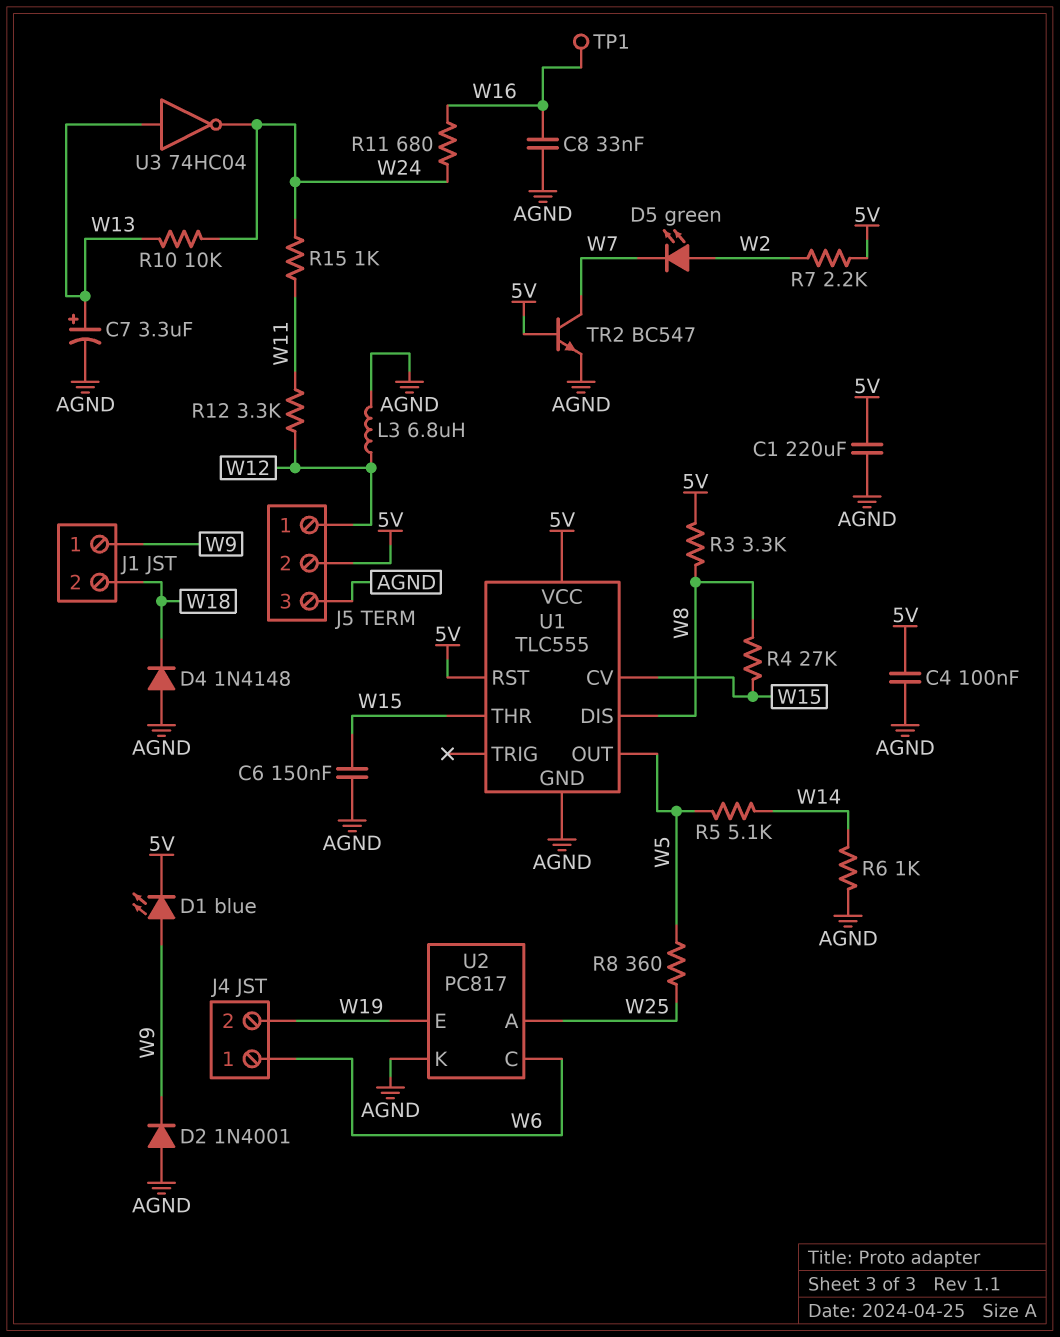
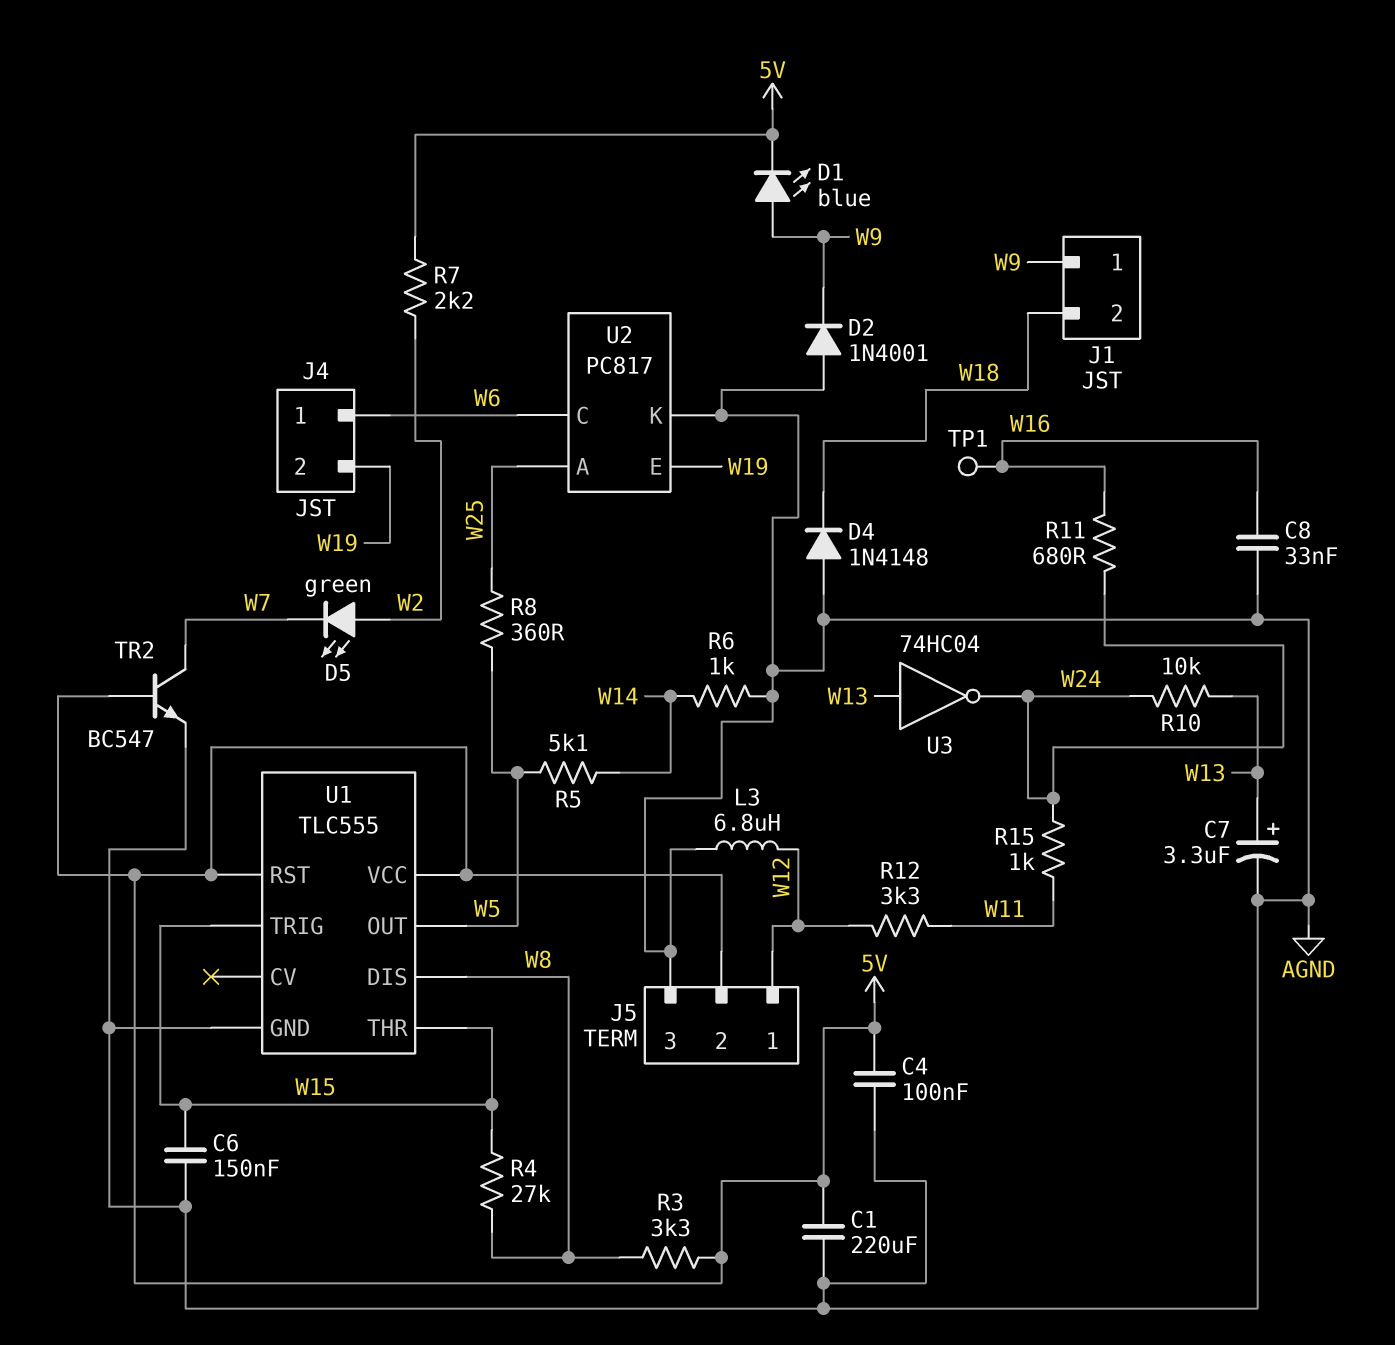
U1 pin CV: W15 -> none
U1 pin TRIG: none -> W15

